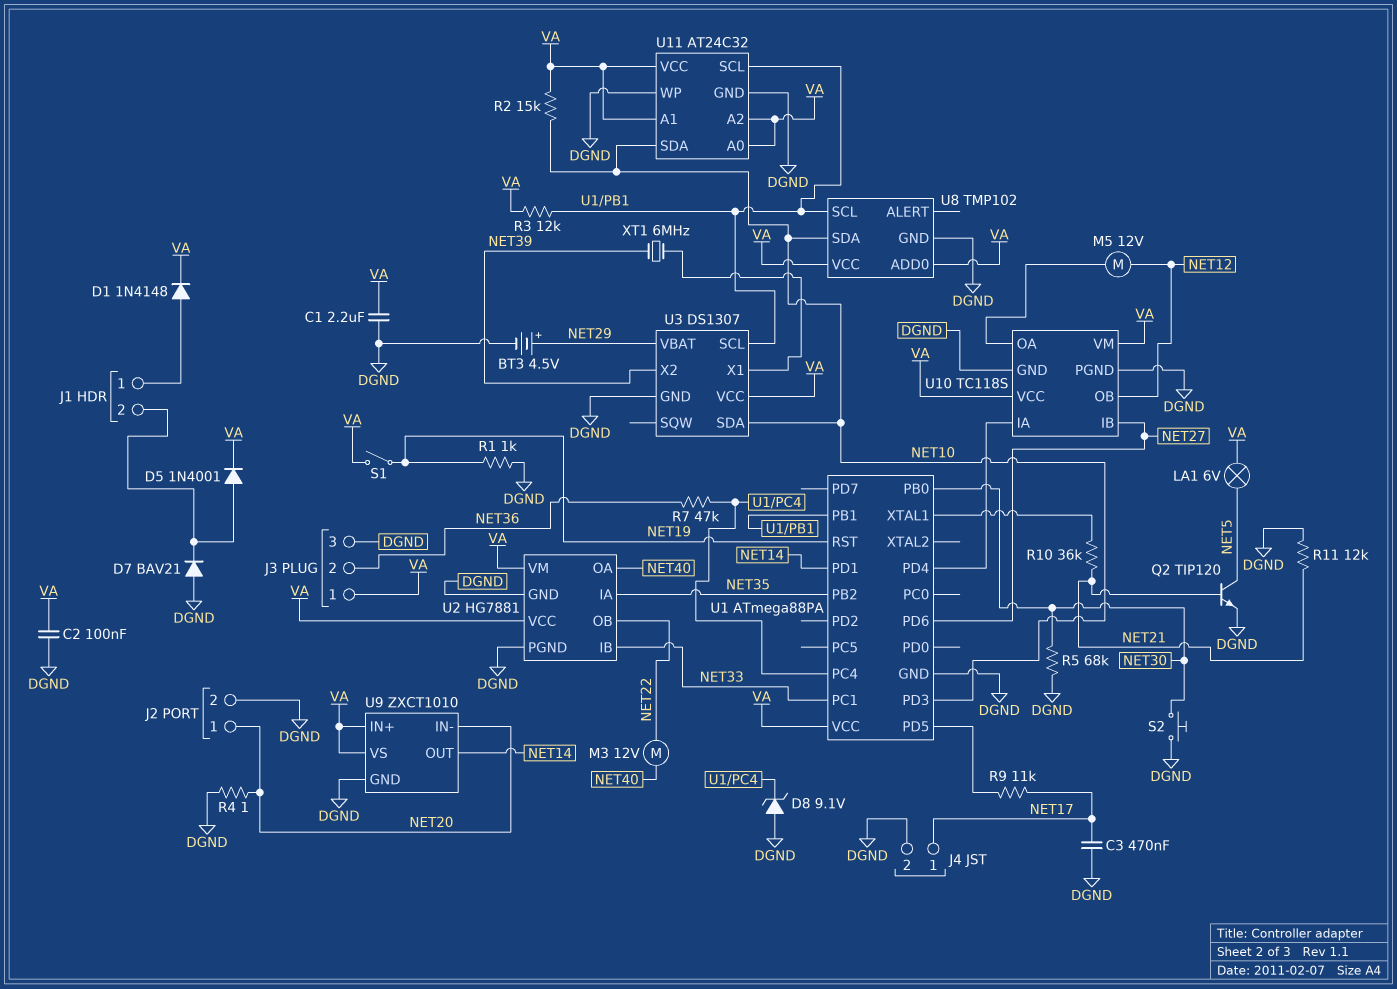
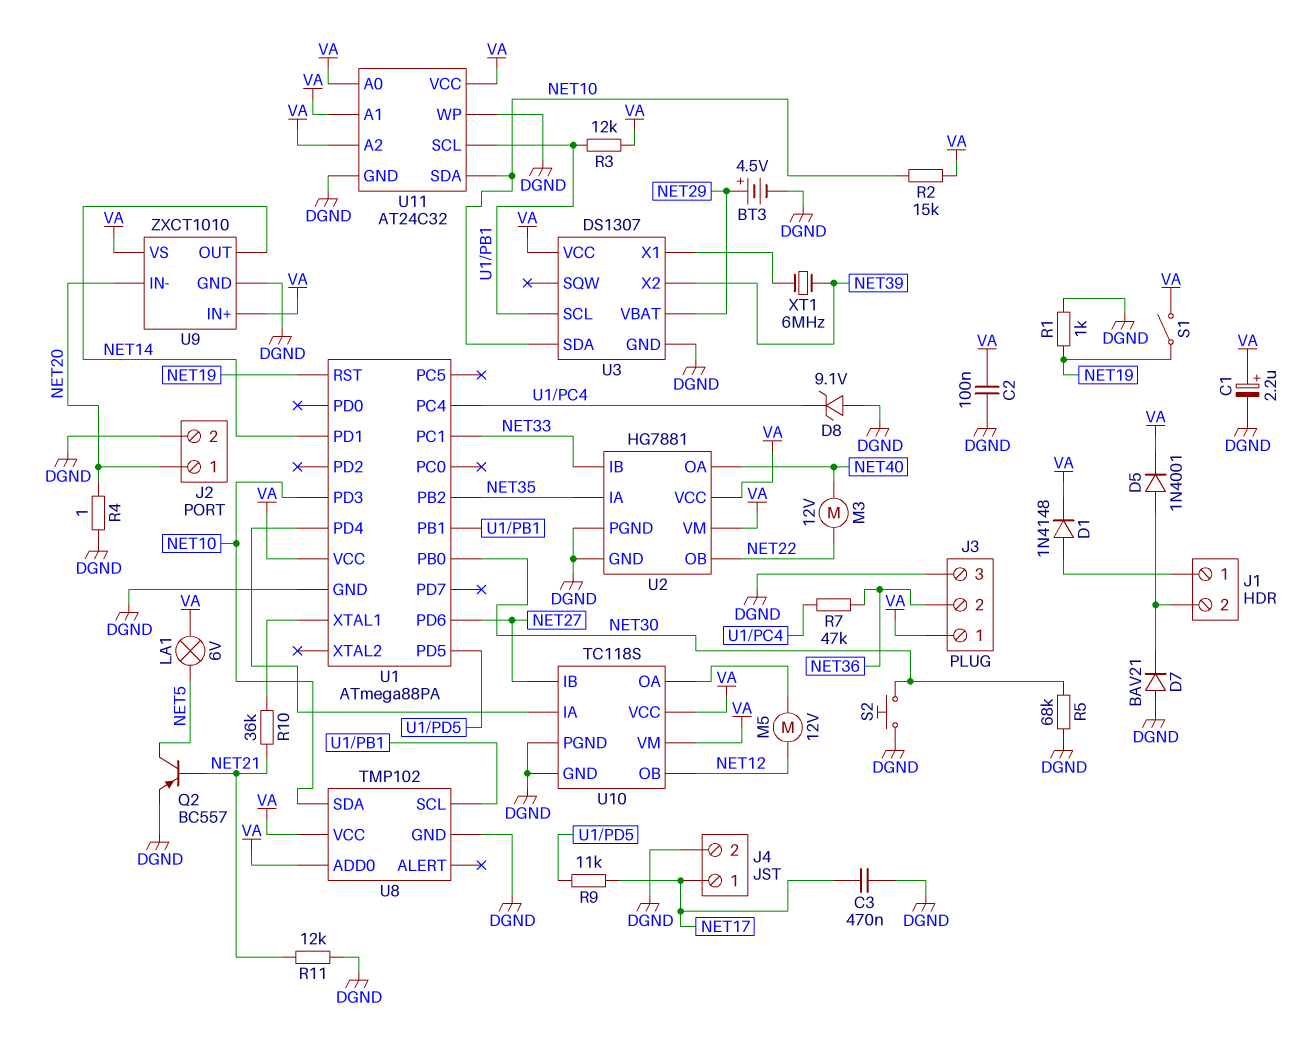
C1: 2.2uF (DGND, VA) -> 2.2uF (plus VA, minus DGND)
Q2: NPN TIP120 (B NET21, C NET5, E DGND) -> PNP BC557 (B NET21, C NET5, E DGND)

